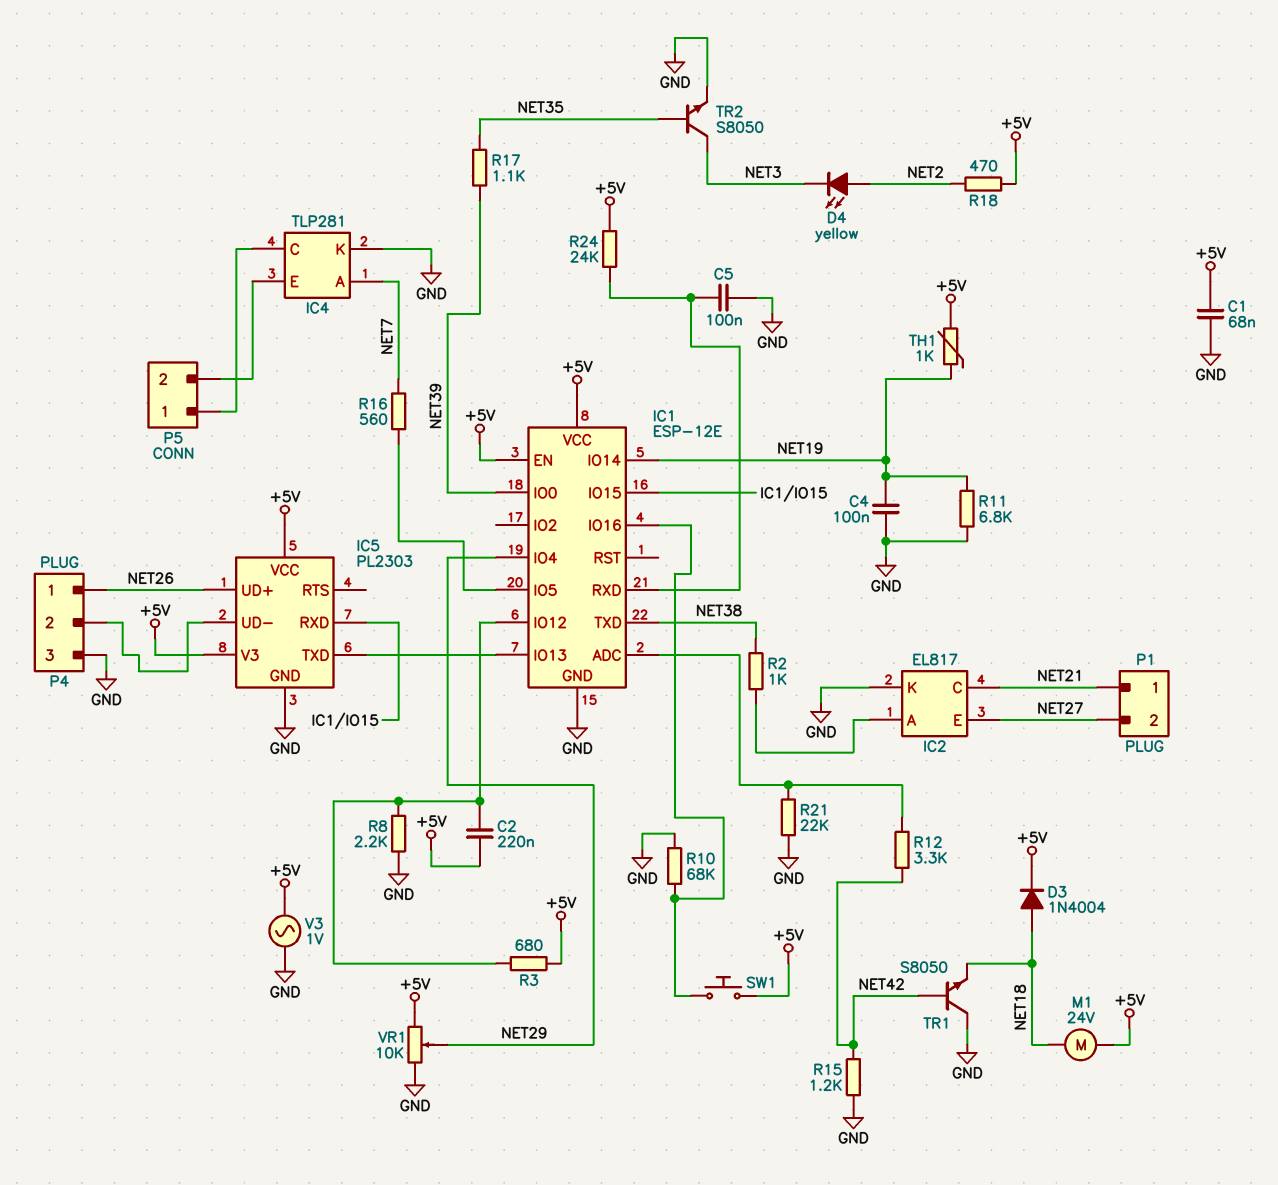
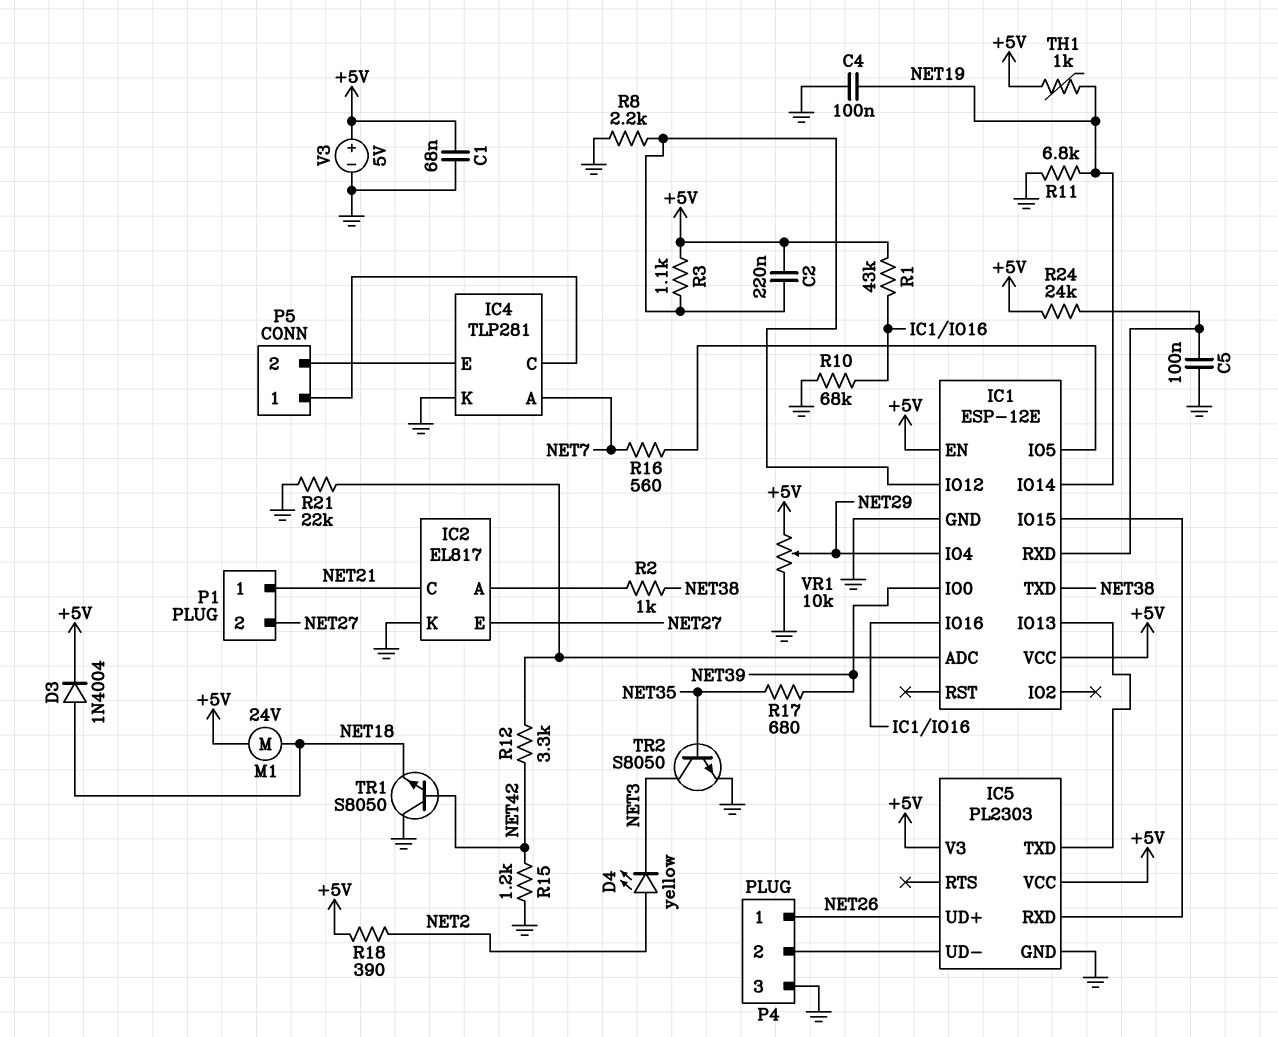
R1: none -> 43k (+5V, IC1/IO16)
R3: 680 (+5V, IC1/IO12) -> 1.1k (+5V, IC1/IO12)
R17: 1.1k (NET35, NET39) -> 680 (NET35, NET39)
R18: 470 (+5V, NET2) -> 390 (+5V, NET2)
SW1: button (+5V, IC1/IO16) -> none
V3: AC 1V (+5V, GND) -> 5V (plus +5V, minus GND)

